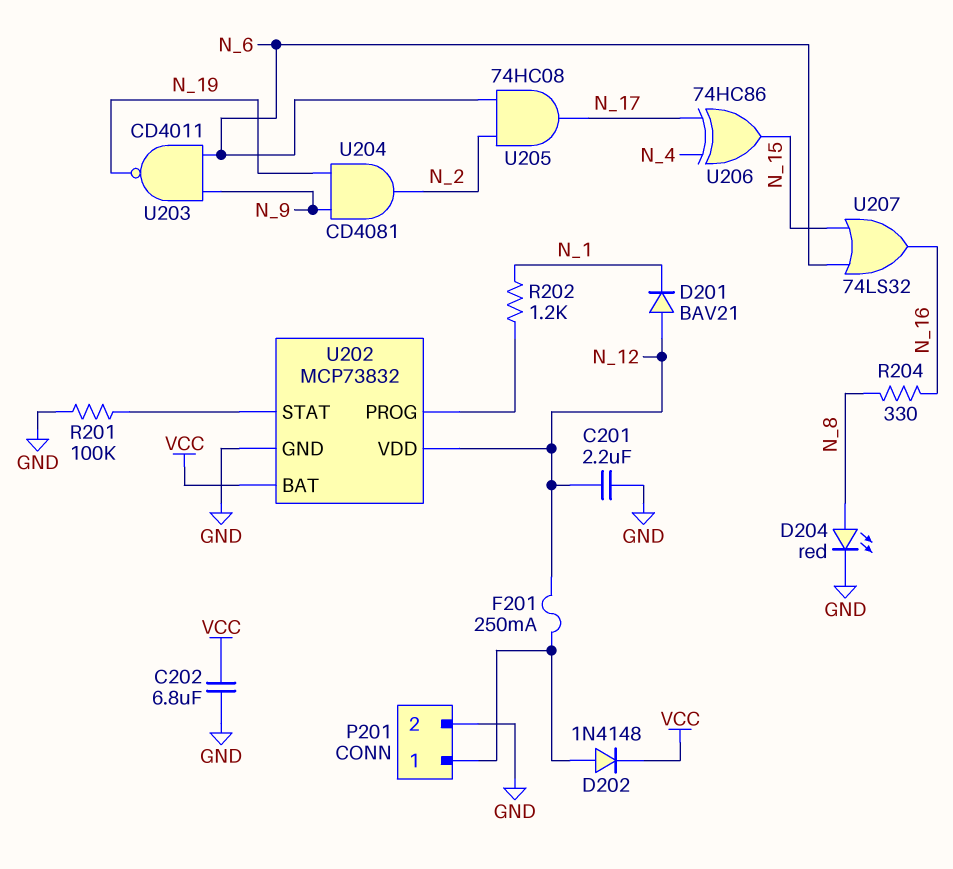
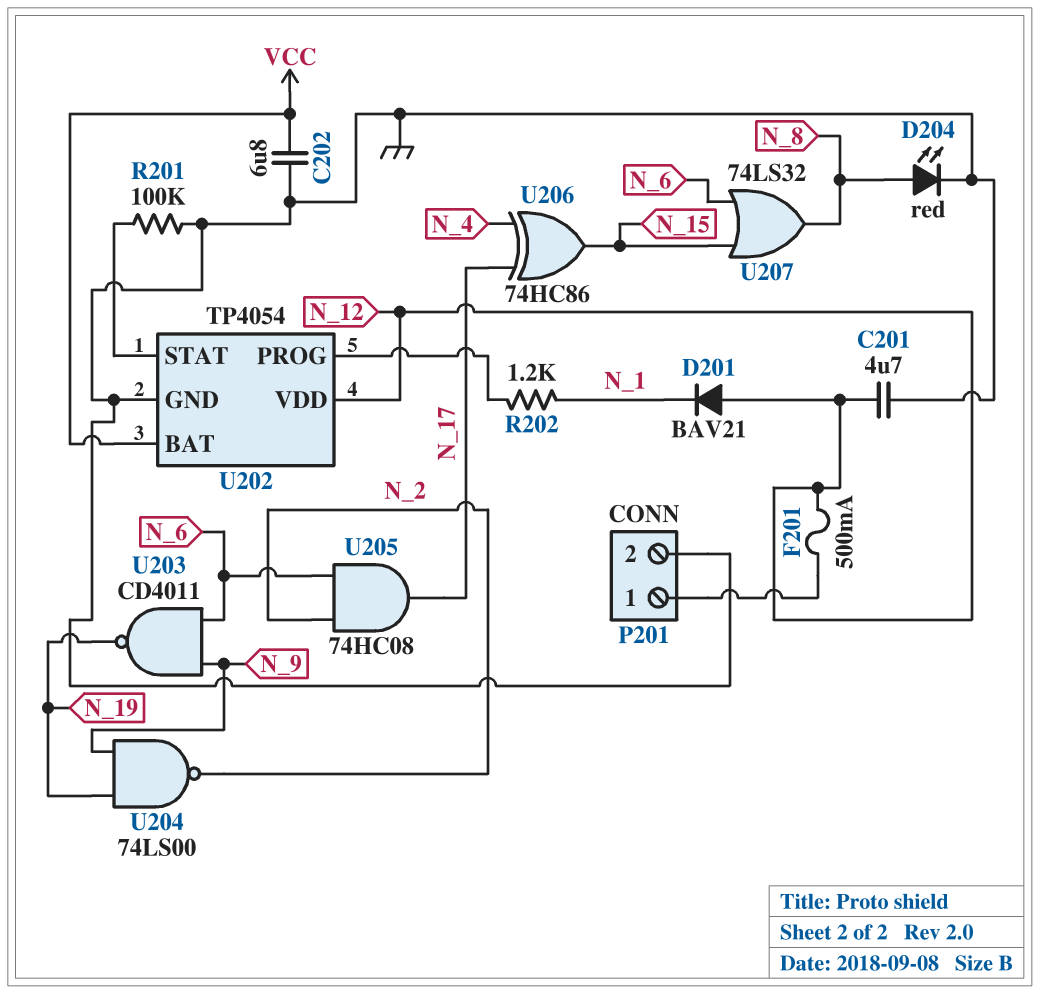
C201: 2.2uF (GND, N_12) -> 4.7uF (GND, N_12)
D202: diode 1N4148 (A P201/1, K VCC) -> none
F201: 250mA (N_12, P201/1) -> 500mA (N_12, P201/1)
R204: 330 (N_8, N_16) -> none
U202: MCP73832 -> TP4054
U204: AND CD4081 (in N_9, in N_19, out N_2) -> NAND 74LS00 (in N_9, in N_19, out N_2)
U207: OR 74LS32 (in N_6, in N_15, out N_16) -> OR 74LS32 (in N_6, in N_15, out N_8)

